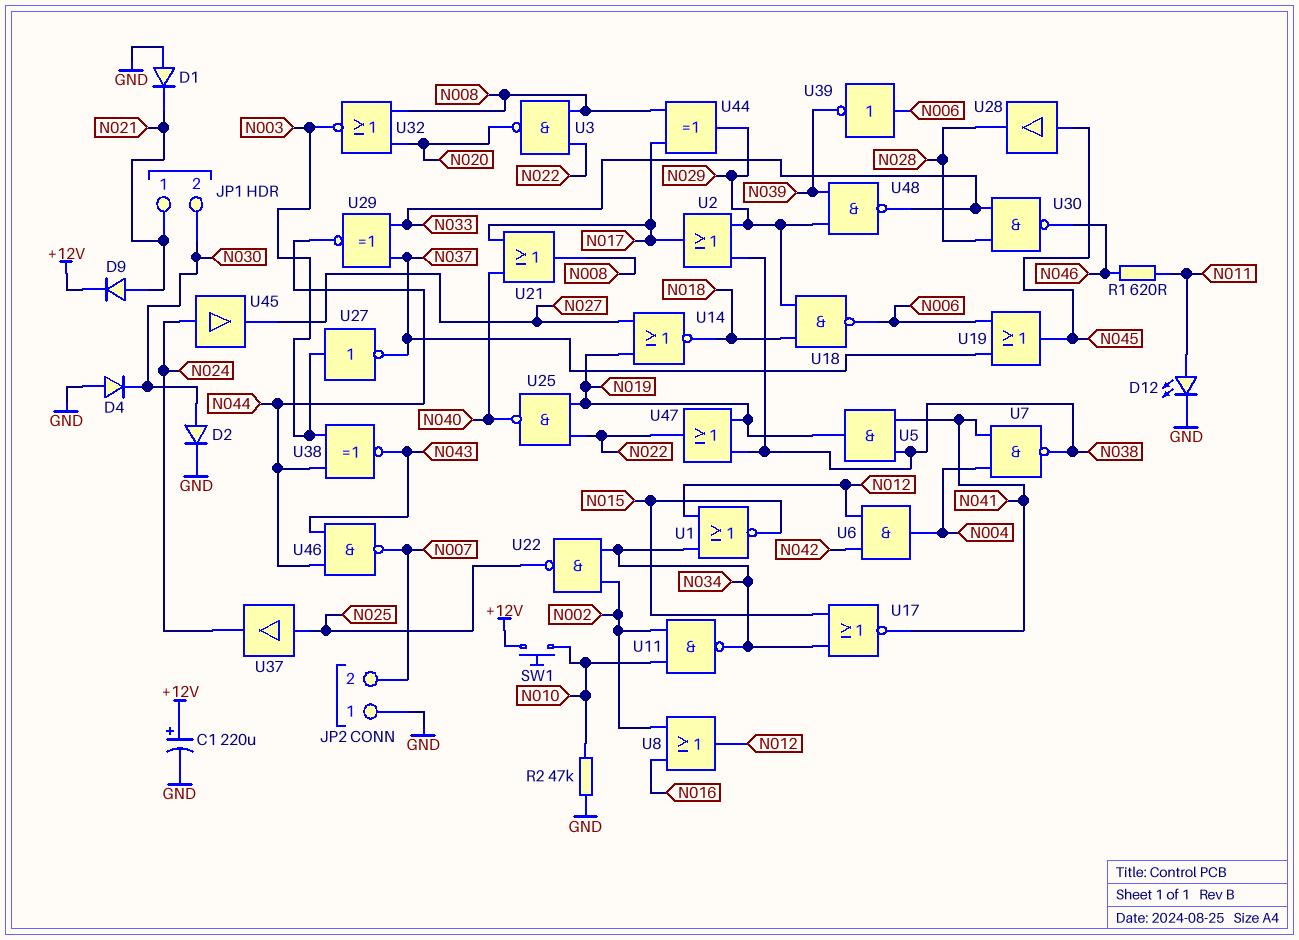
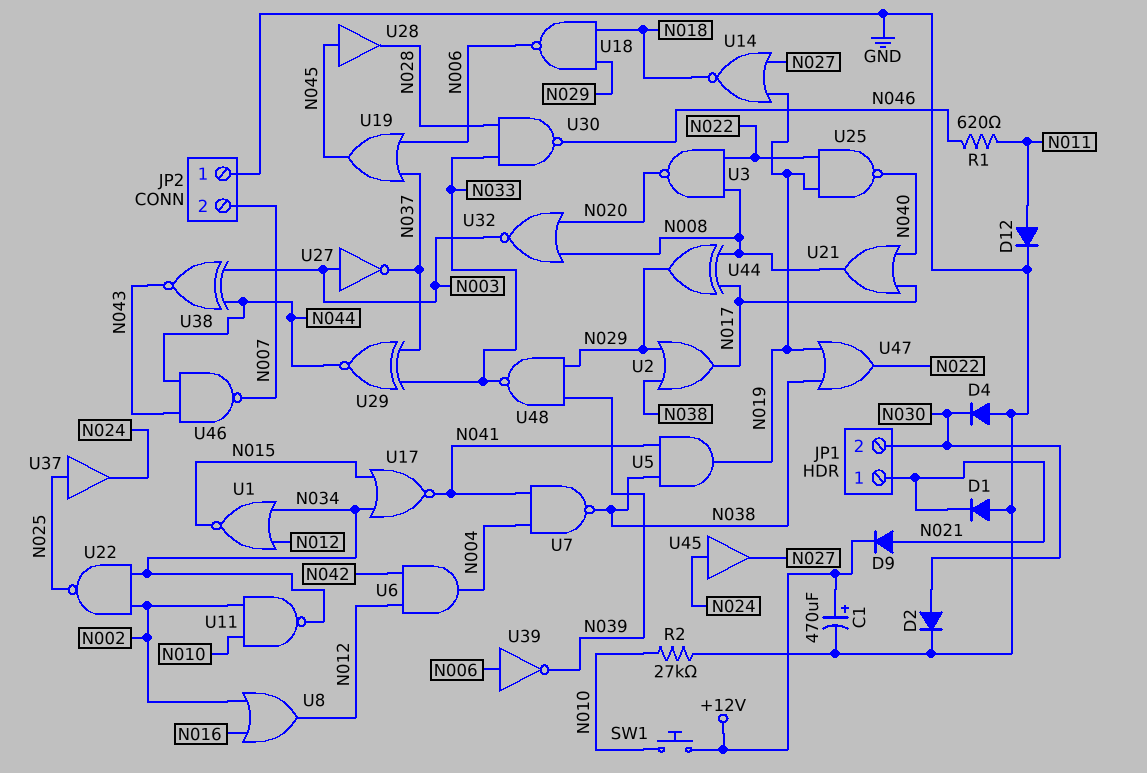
C1: 220uF (plus +12V, minus GND) -> 470uF (plus +12V, minus GND)
D12: LED (A N011, K GND) -> diode (A N011, K GND)
R2: 47k (GND, N010) -> 27k (GND, N010)

